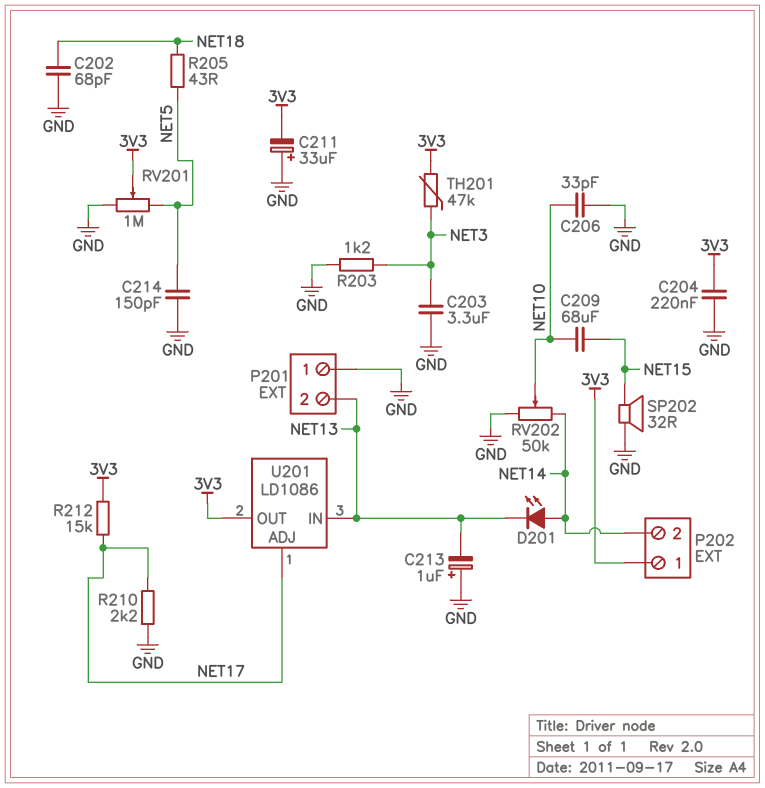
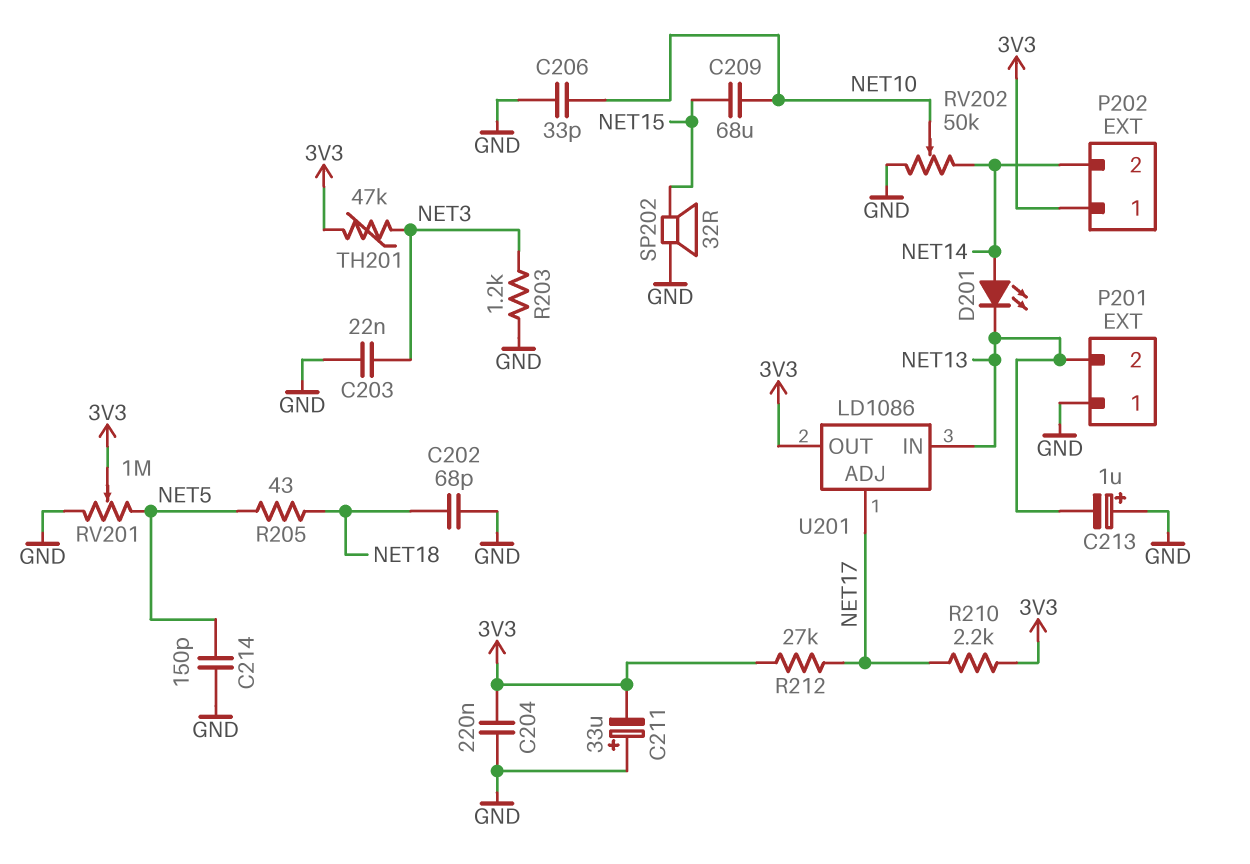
C203: 3.3uF (GND, NET3) -> 22nF (GND, NET3)
R210: 2.2k (GND, NET17) -> 2.2k (3V3, NET17)
R212: 15k (3V3, NET17) -> 27k (3V3, NET17)

